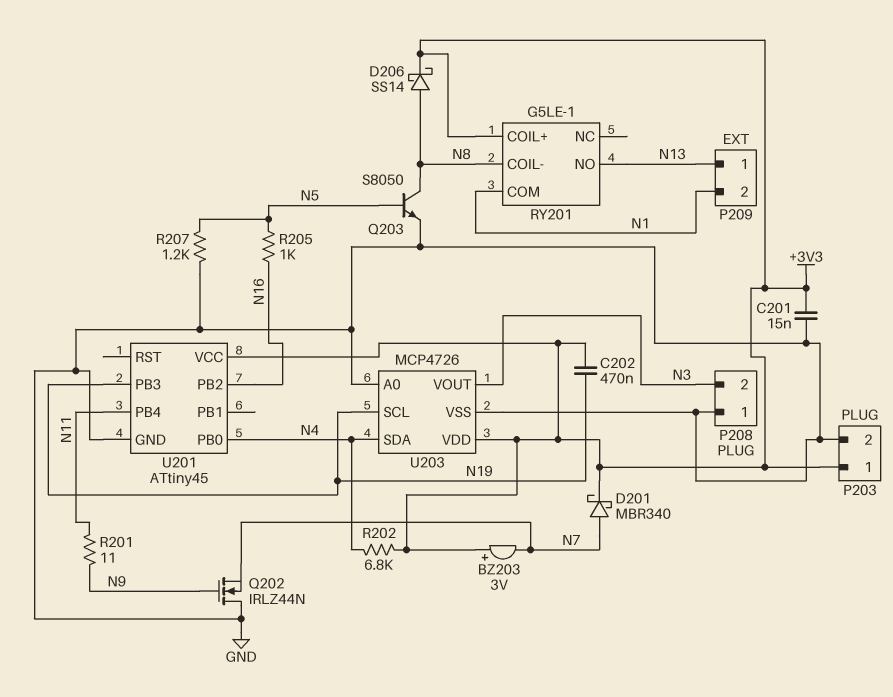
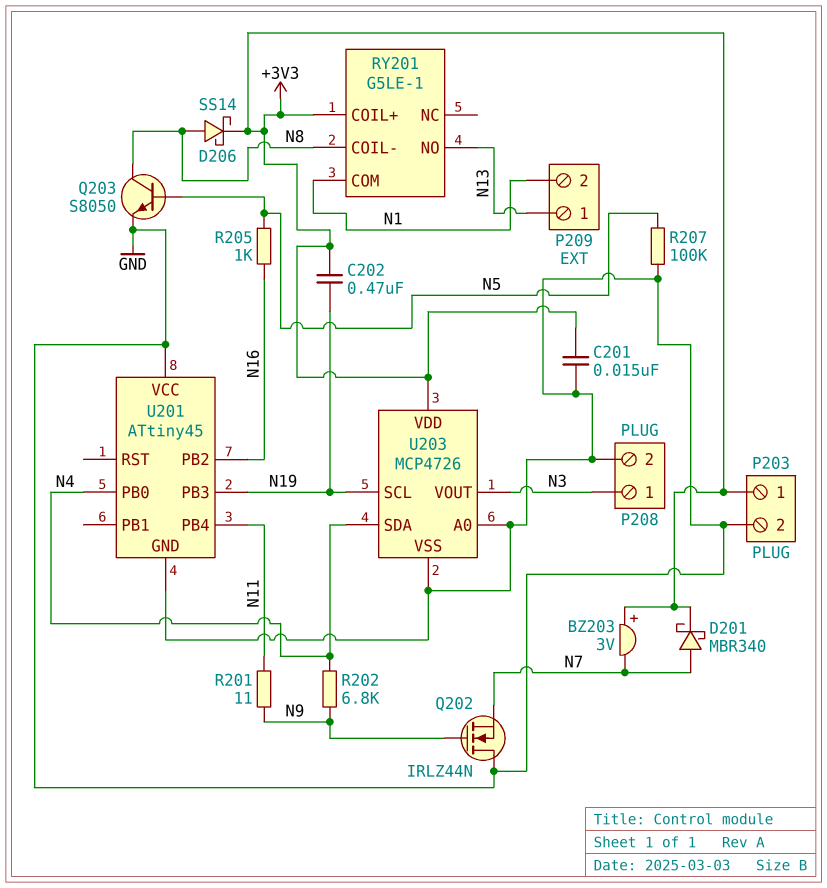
P208 pin 1: GND -> N3
P208 pin 2: N3 -> GND
R202: 6.8k (+3V3, N4) -> 6.8k (N4, N9)
R207: 1.2k (GND, N5) -> 100k (GND, N5)
U201 pin VCC: +3V3 -> GND

